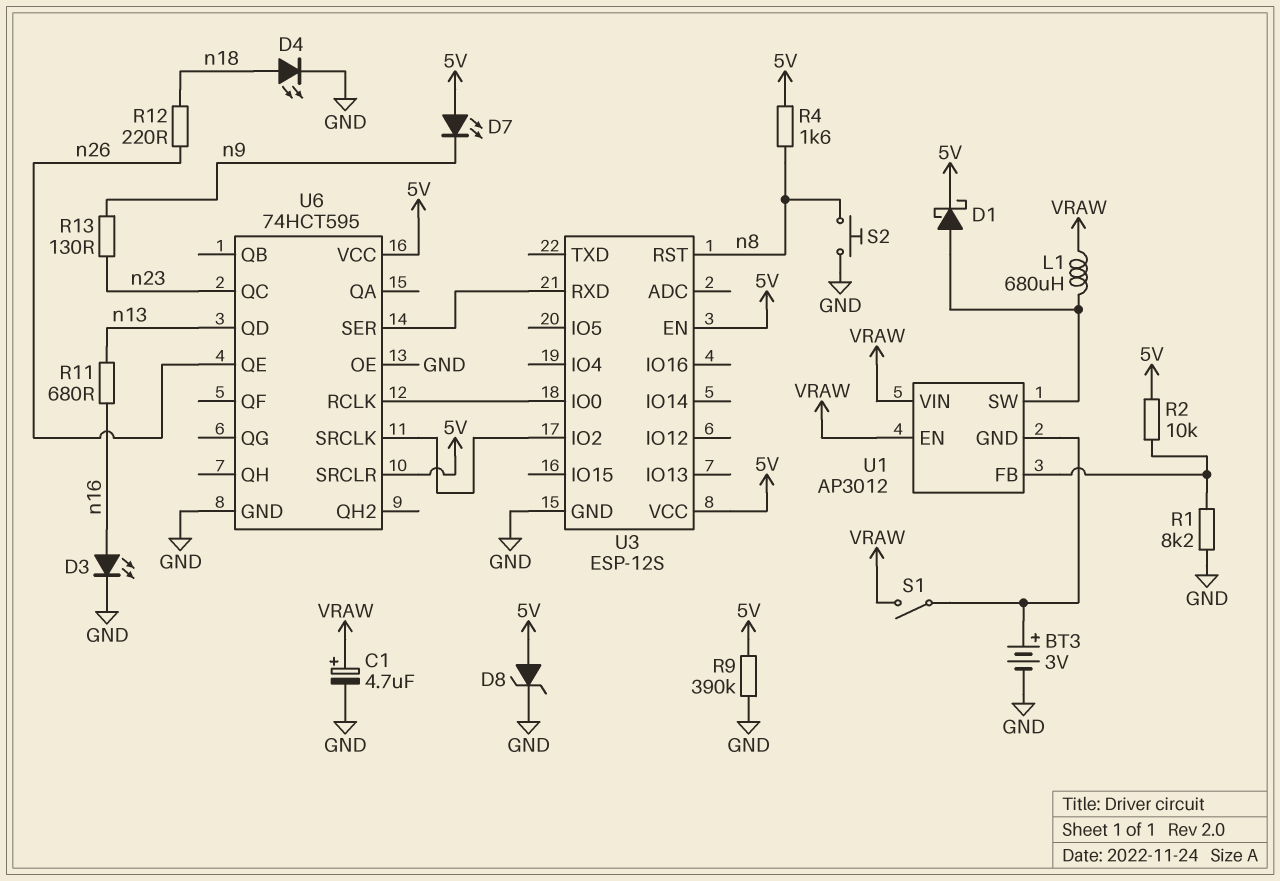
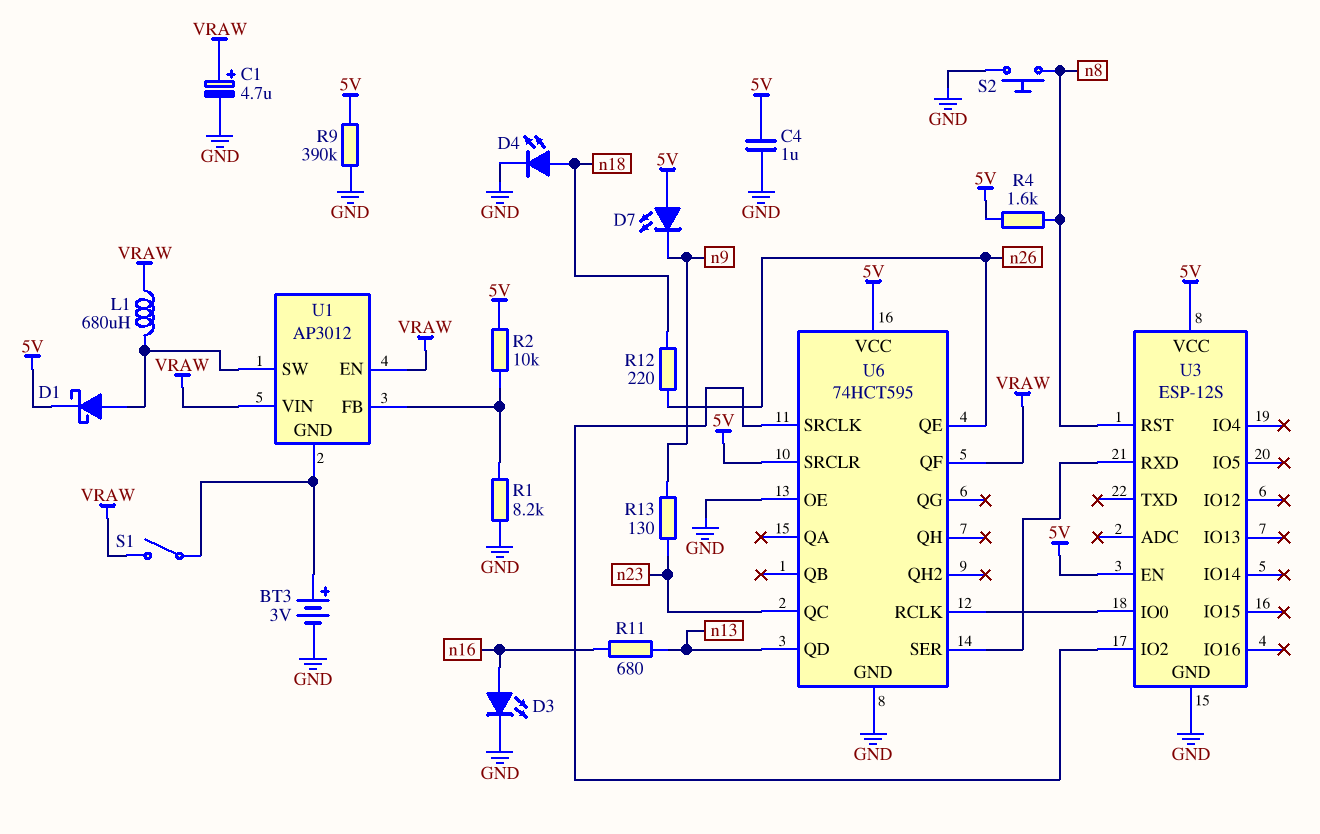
C4: none -> 1uF (5V, GND)
D8: zener (A 5V, K GND) -> none
U6 pin QF: none -> VRAW

